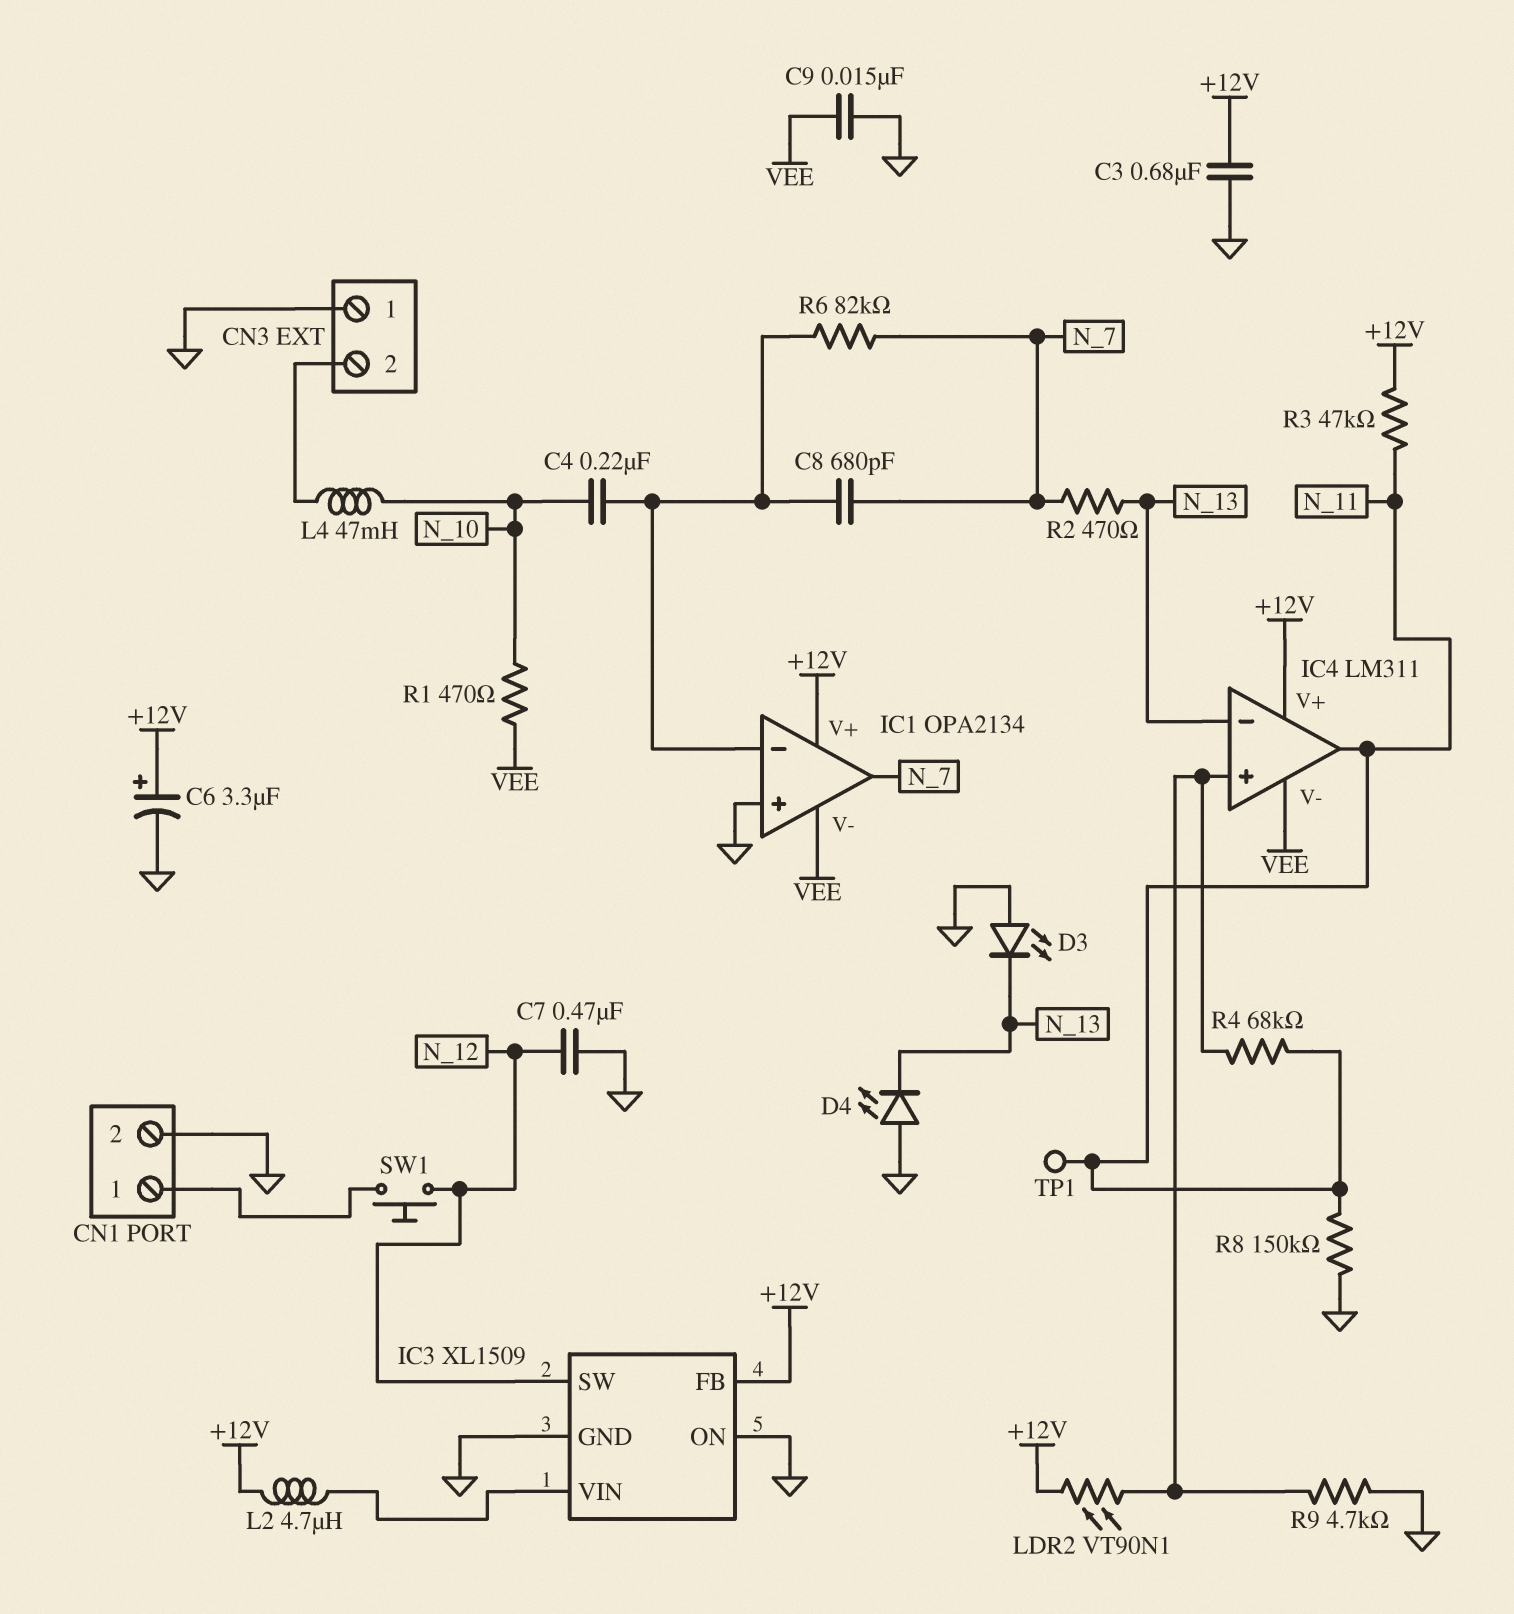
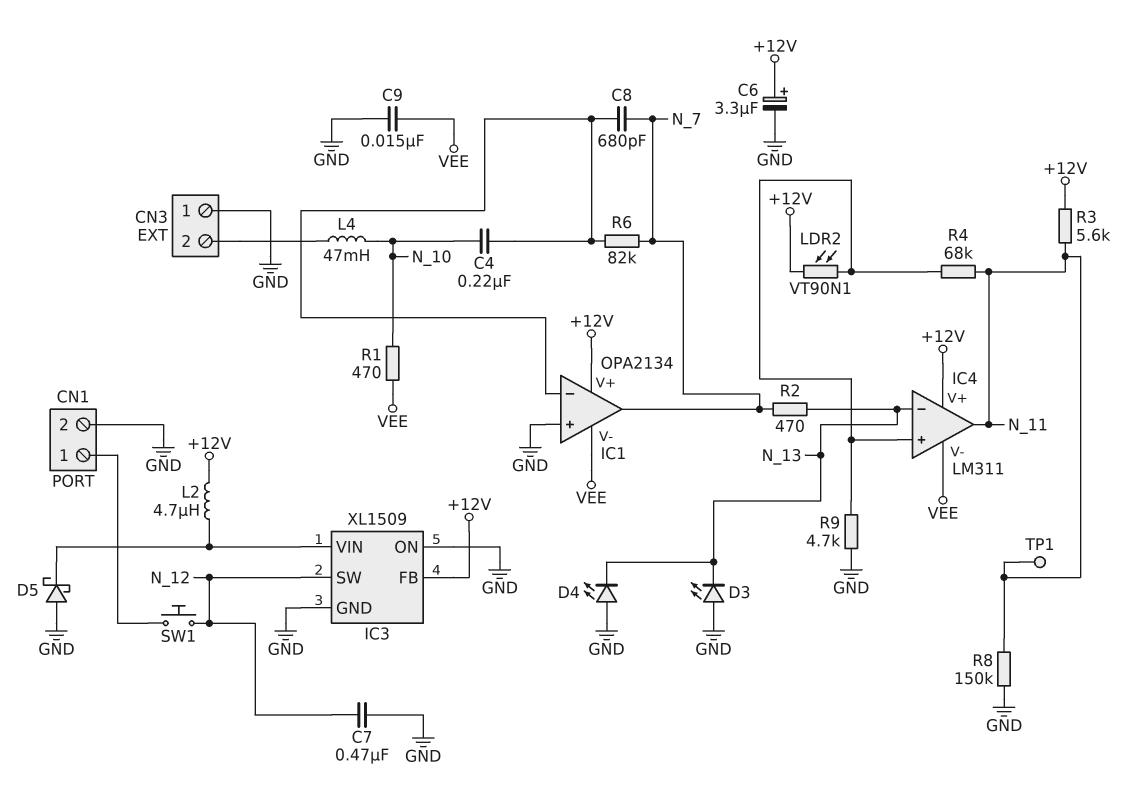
C3: 680nF (+12V, GND) -> none
D5: none -> schottky (A GND, K IC3/VIN)
R3: 47k (+12V, N_11) -> 5.6k (+12V, N_11)

